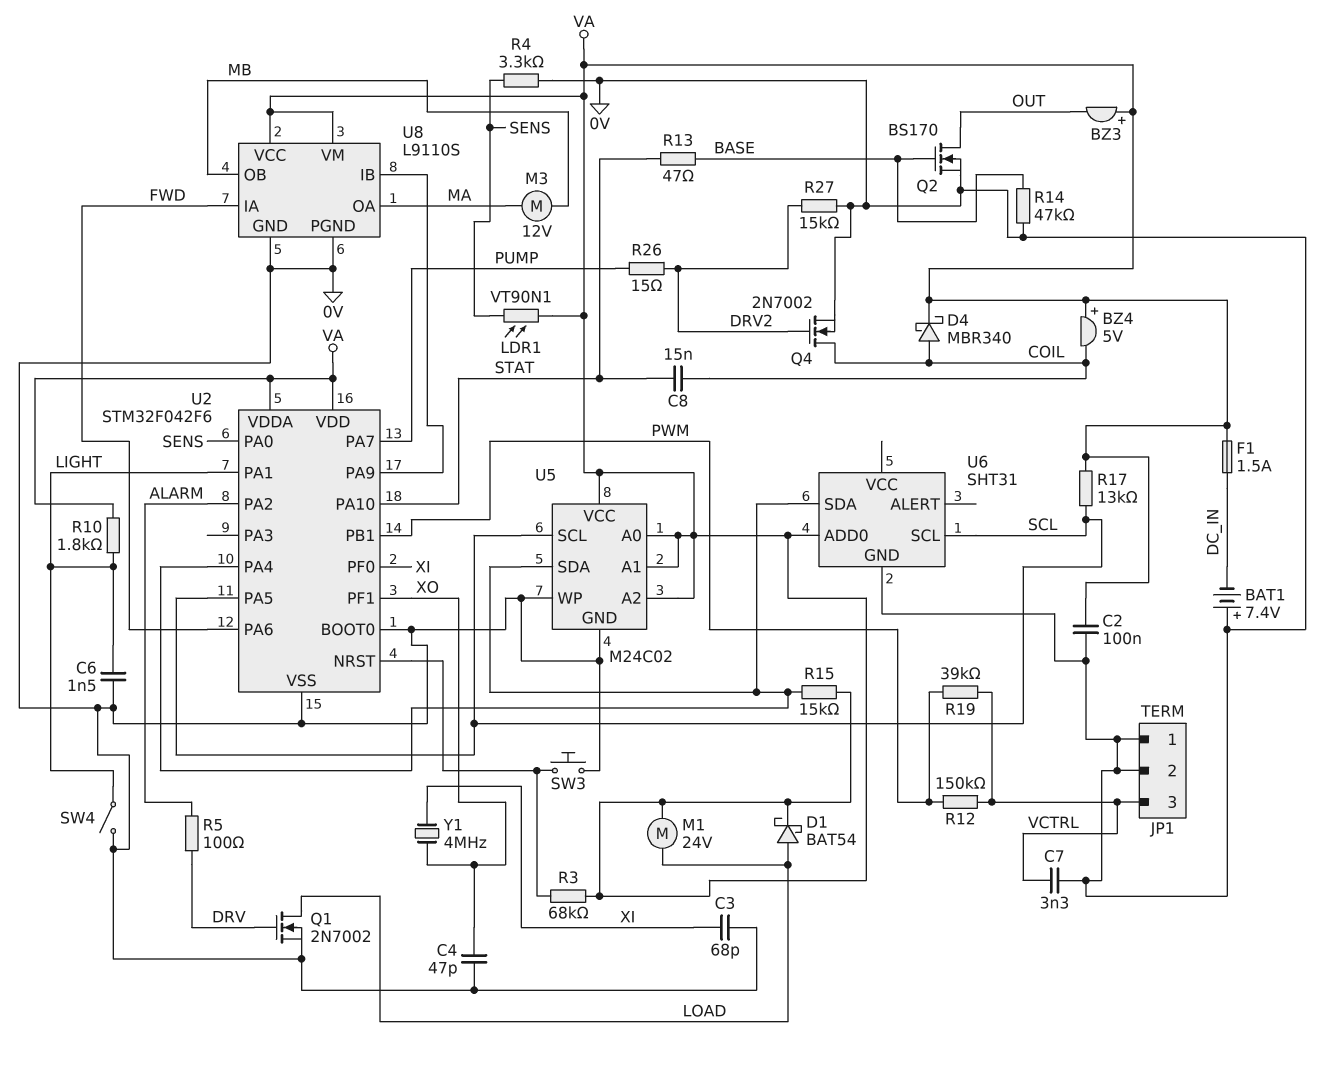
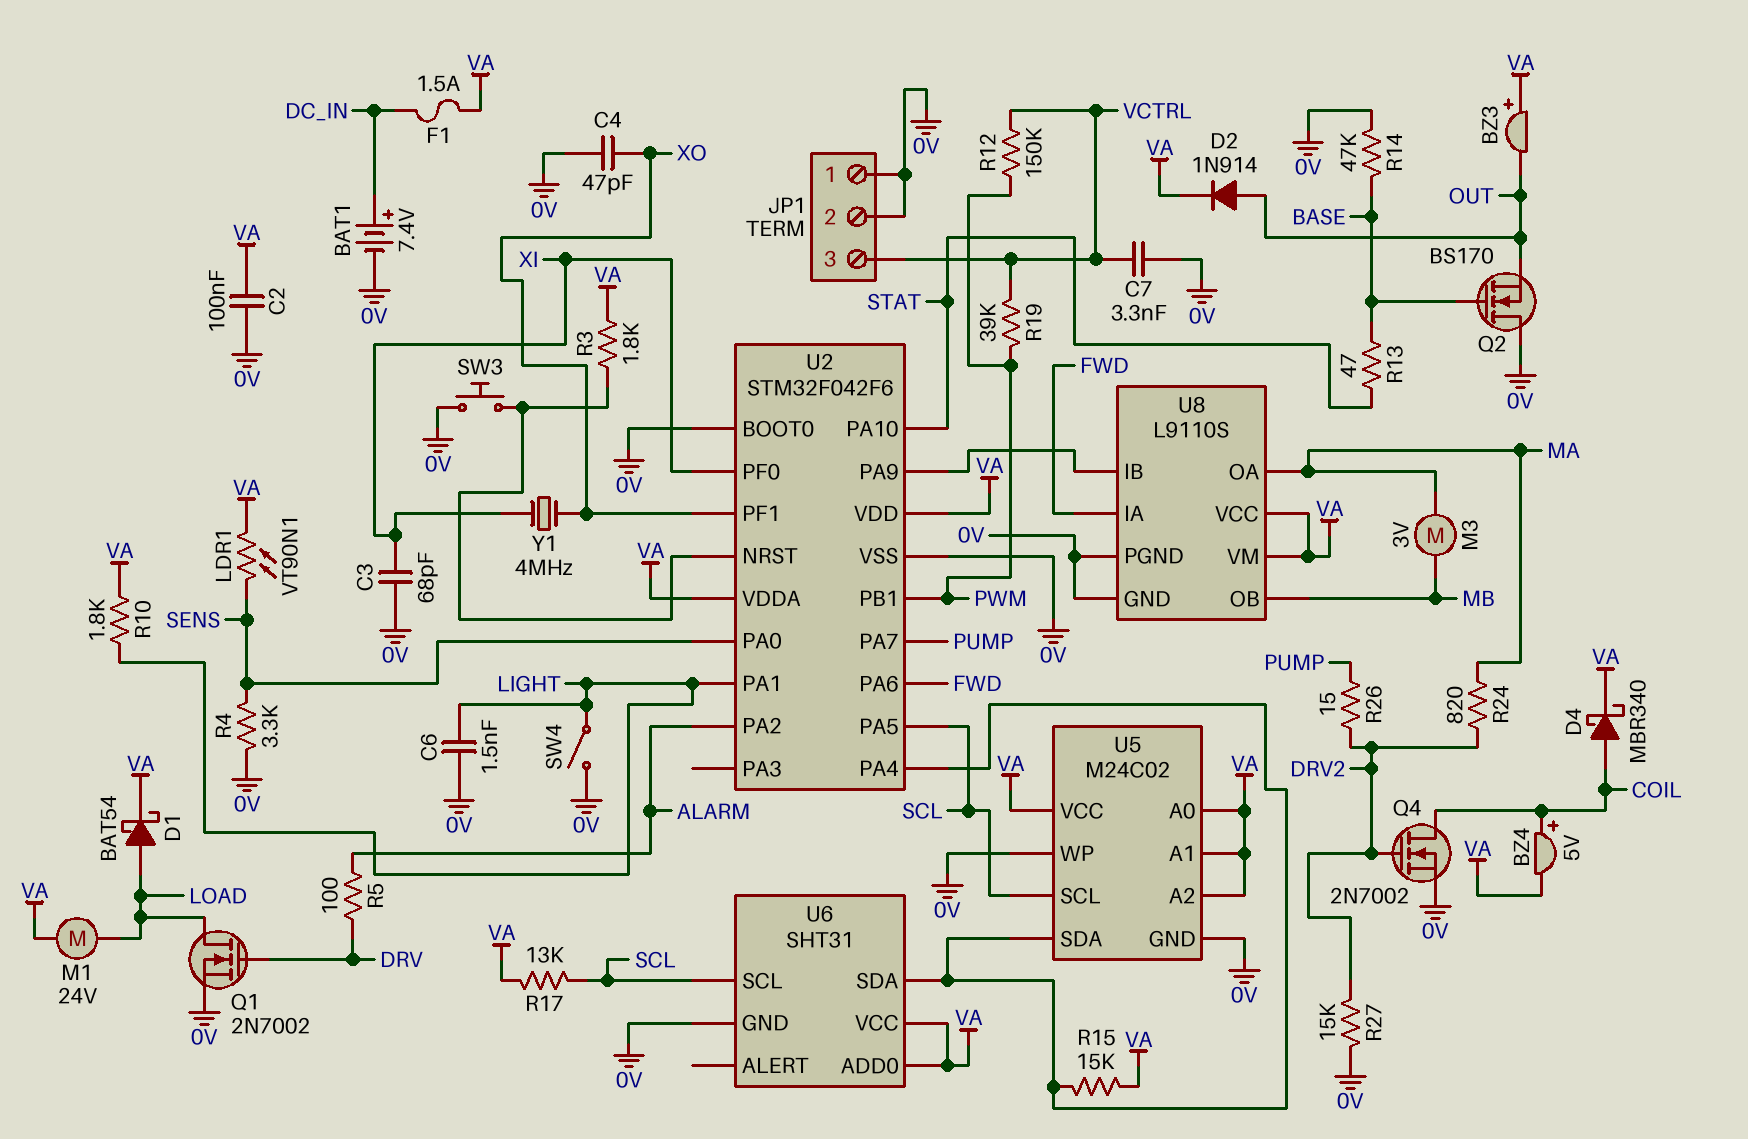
BAT1: 7.4V (plus 0V, minus DC_IN) -> 7.4V (plus DC_IN, minus 0V)
BZ4: buzzer 5V (plus VA, minus COIL) -> buzzer 5V (plus COIL, minus VA)
C8: 15nF (COIL, STAT) -> none
D2: none -> diode 1N914 (A OUT, K VA)
M3: motor 12V (MA, MB) -> motor 3V (MA, MB)
Q2: NMOS BS170 (G BASE, D OUT, S 0V) -> NMOS BS170 (G BASE, D 0V, S OUT)
R3: 68k (U2/NRST, VA) -> 1.8k (U2/NRST, VA)
R24: none -> 820 (DRV2, MA)
U6 pin VCC: none -> VA

